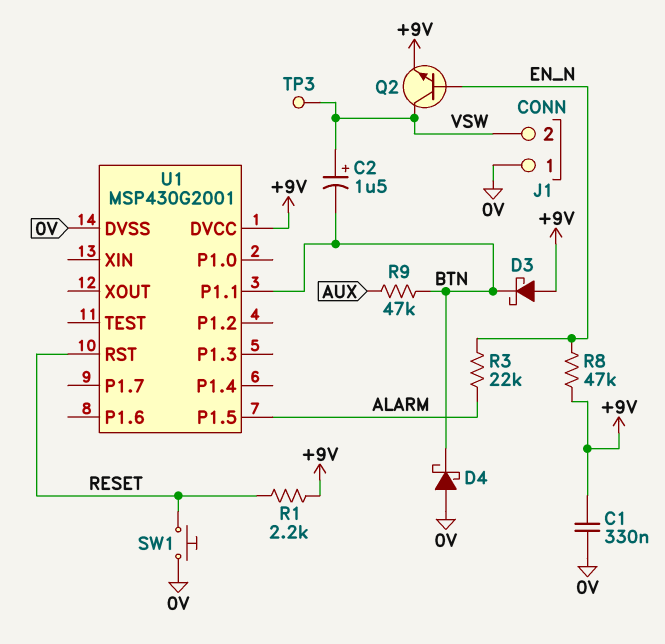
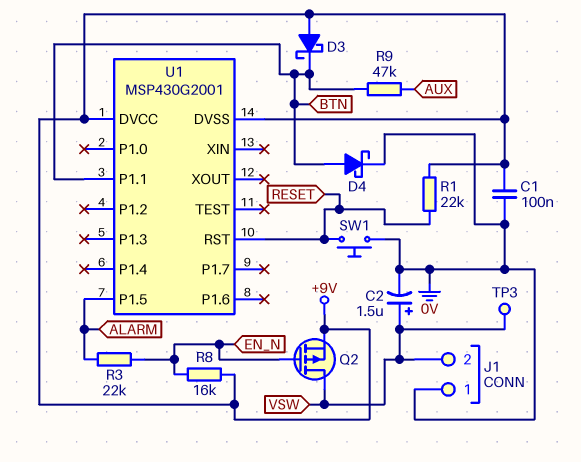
C1: 330nF (+9V, 0V) -> 100nF (+9V, 0V)
C2: 1.5uF (plus VSW, minus BTN) -> 1.5uF (plus VSW, minus 0V)
D4: schottky (A 0V, K BTN) -> schottky (A BTN, K 0V)
Q2: NPN (B EN_N, C VSW, E +9V) -> PMOS (G EN_N, D VSW, S +9V)
R1: 2.2k (+9V, RESET) -> 22k (+9V, RESET)
R8: 47k (+9V, EN_N) -> 16k (+9V, EN_N)
U1 pin DVSS: 0V -> +9V

